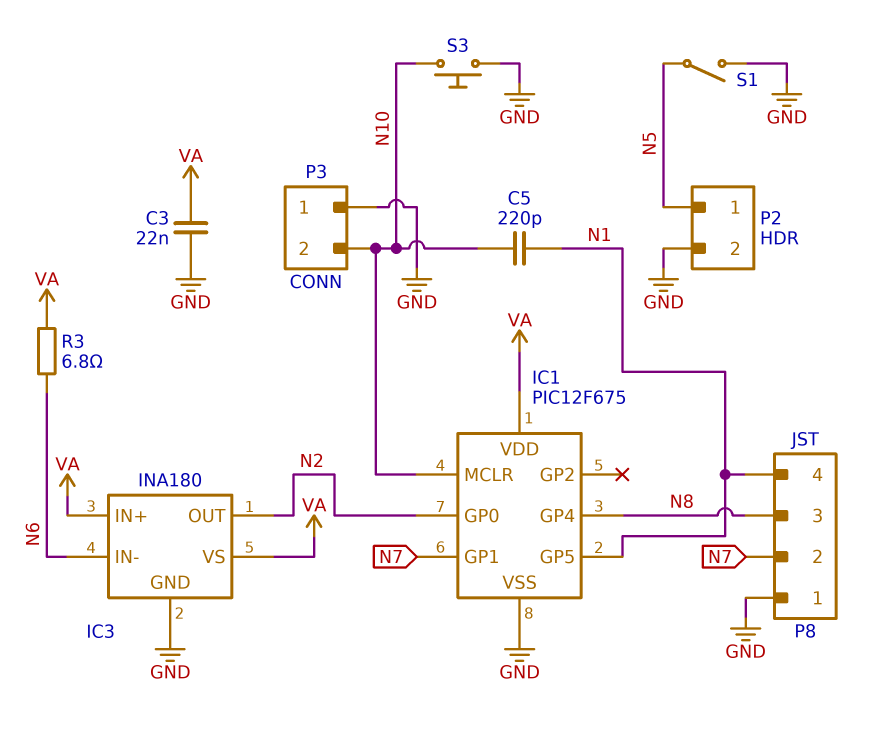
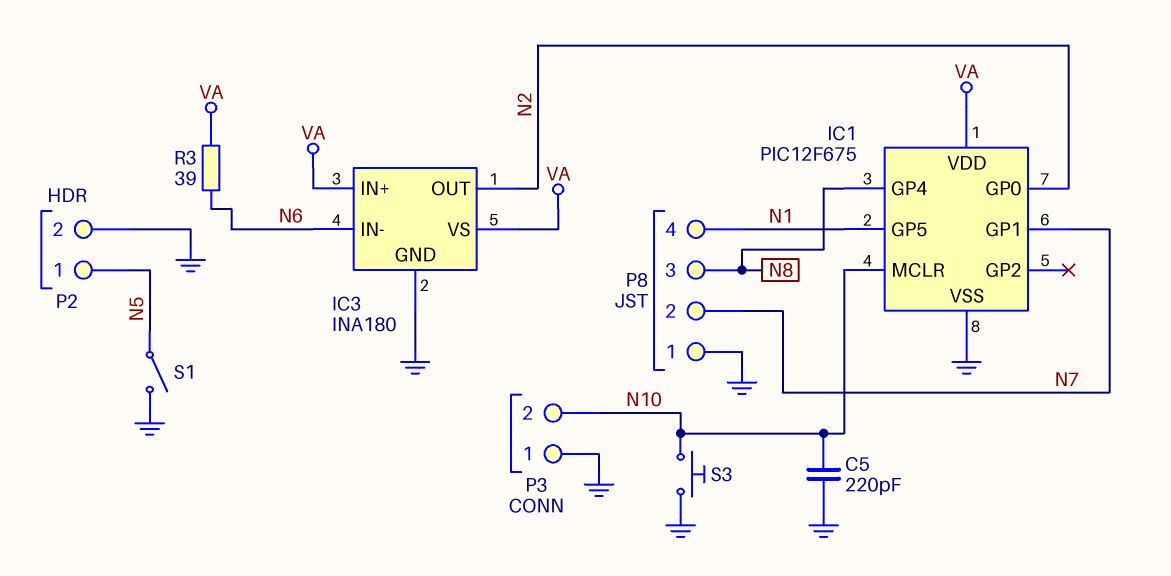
C3: 22nF (GND, VA) -> none
C5: 220pF (N1, N10) -> 220pF (GND, N10)
R3: 6.8 (N6, VA) -> 39 (N6, VA)

